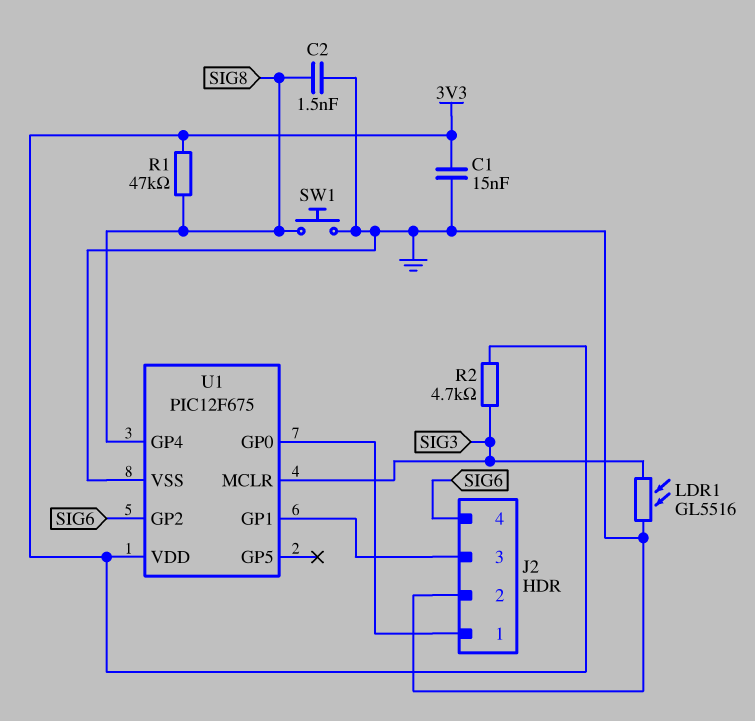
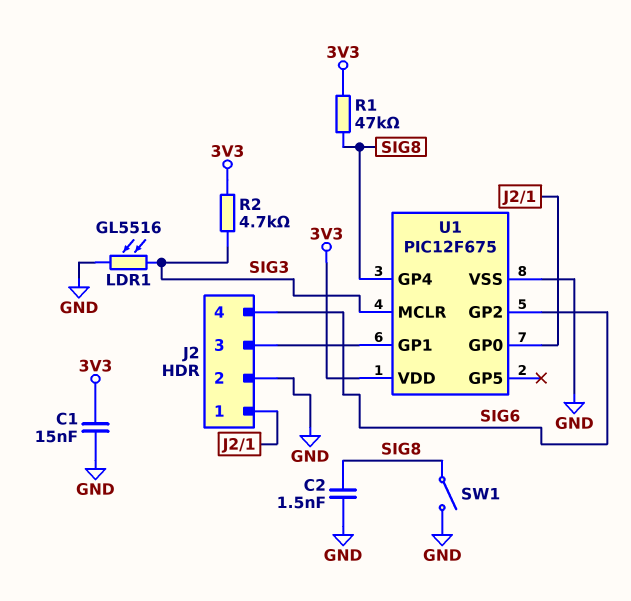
SW1: button (GND, SIG8) -> switch (GND, SIG8)

